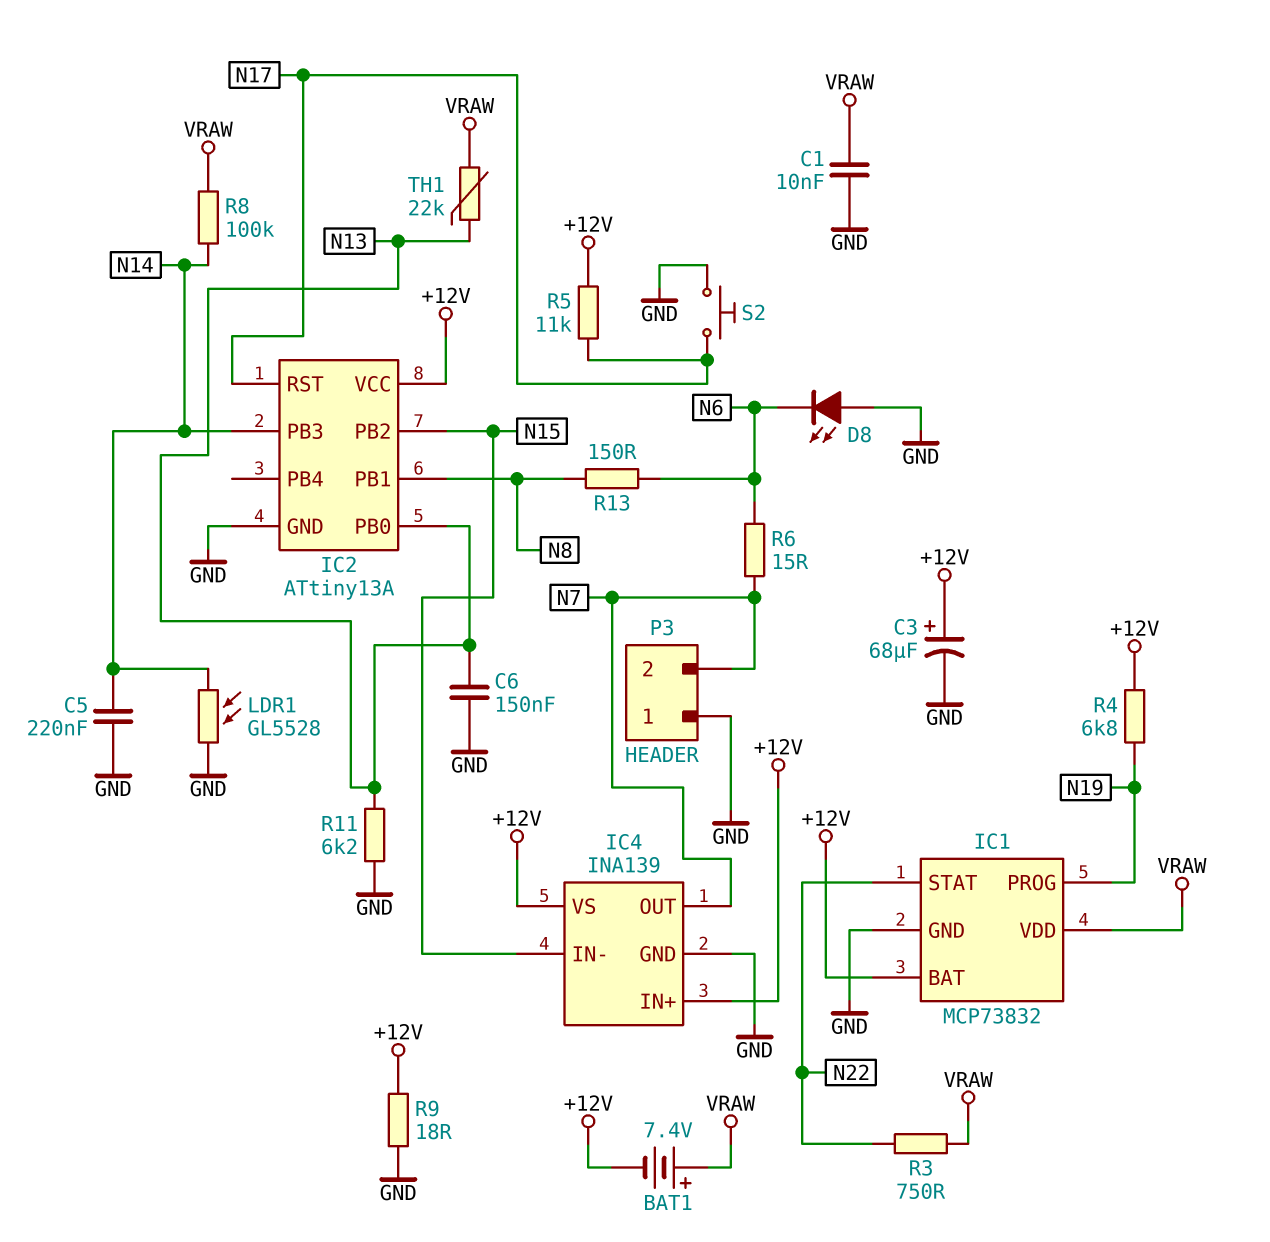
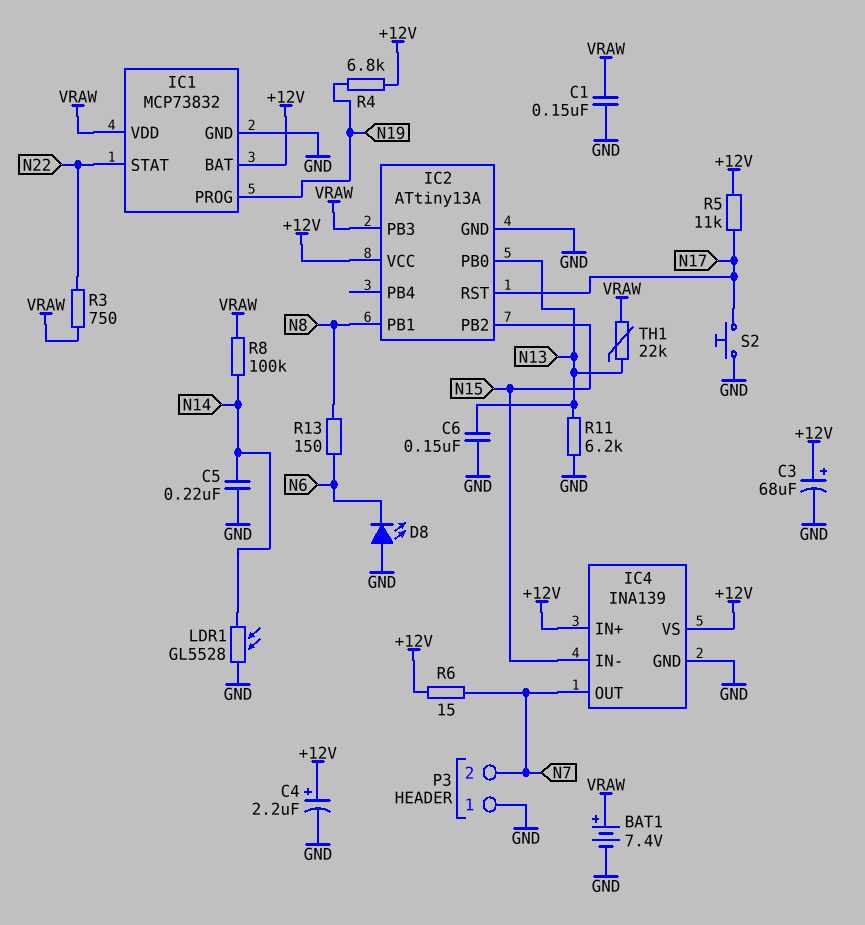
BAT1: 7.4V (plus VRAW, minus +12V) -> 7.4V (plus VRAW, minus GND)
C1: 10nF (GND, VRAW) -> 150nF (GND, VRAW)
C4: none -> 2.2uF (plus +12V, minus GND)
IC2 pin PB3: N14 -> VRAW
R6: 15 (N6, N7) -> 15 (+12V, N7)
R9: 18 (+12V, GND) -> none

